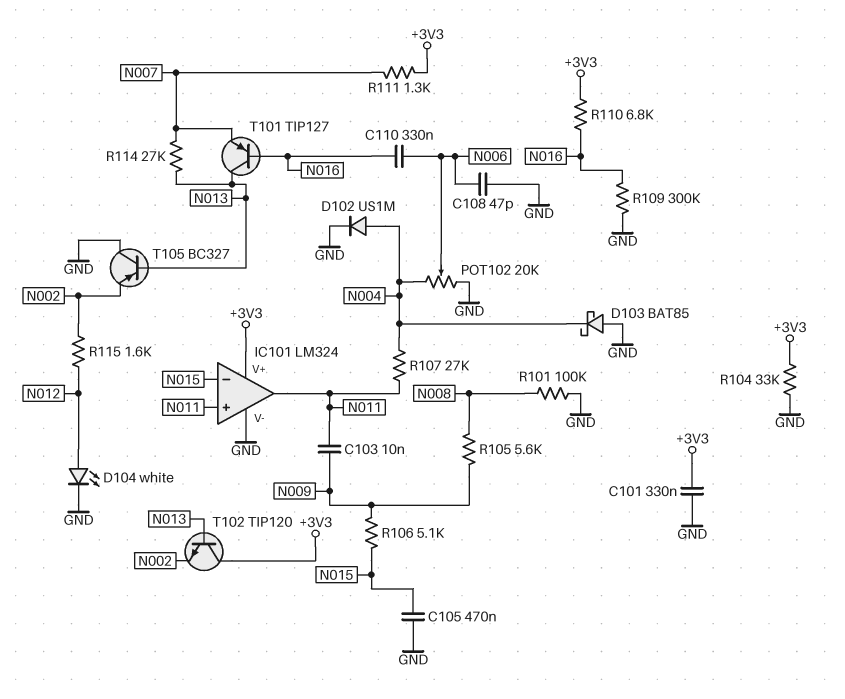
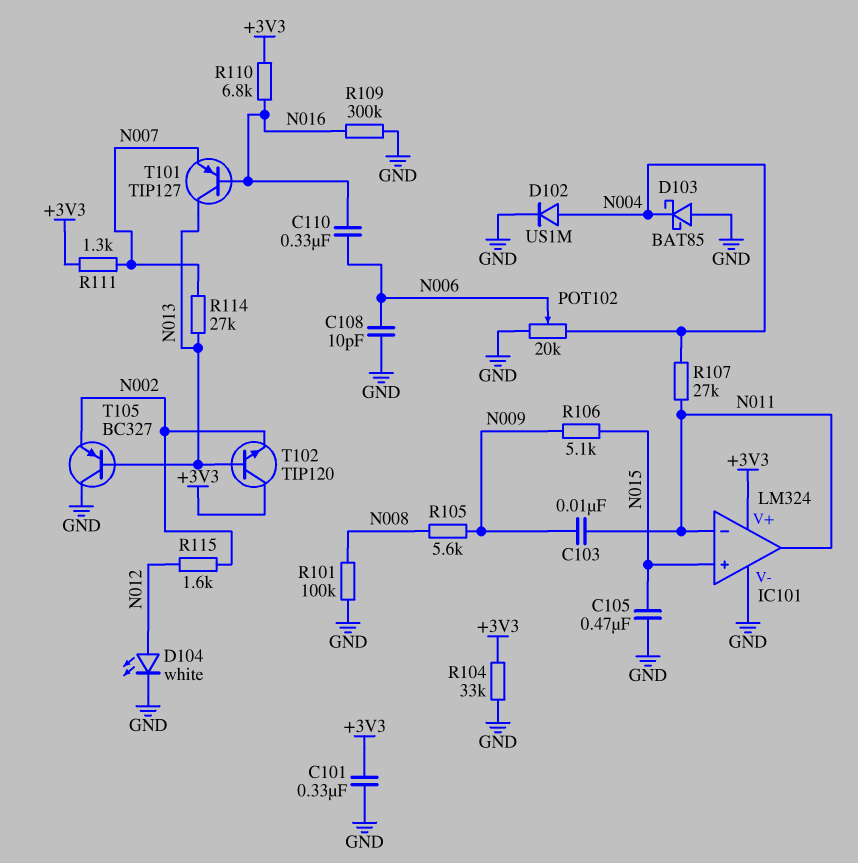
C108: 47pF (GND, N006) -> 10pF (GND, N006)
IC101 pin in+: N011 -> N015
IC101 pin in-: N015 -> N011

